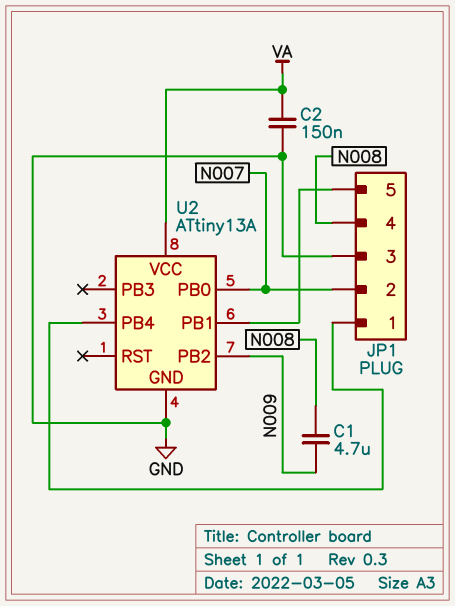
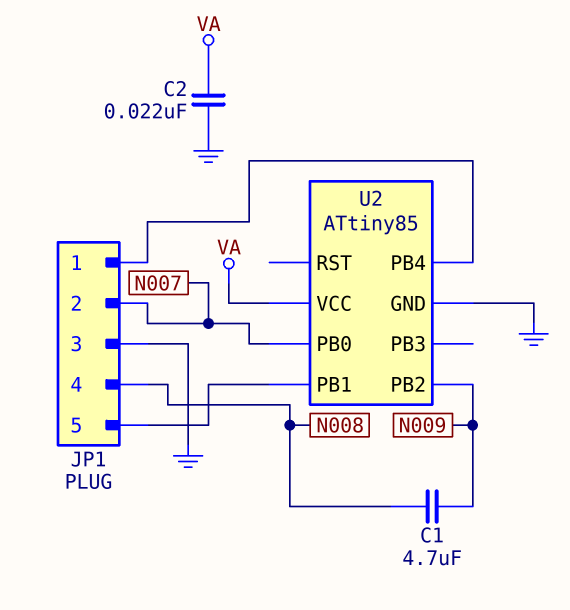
C2: 150nF (GND, VA) -> 22nF (GND, VA)
U2: ATtiny13A -> ATtiny85

